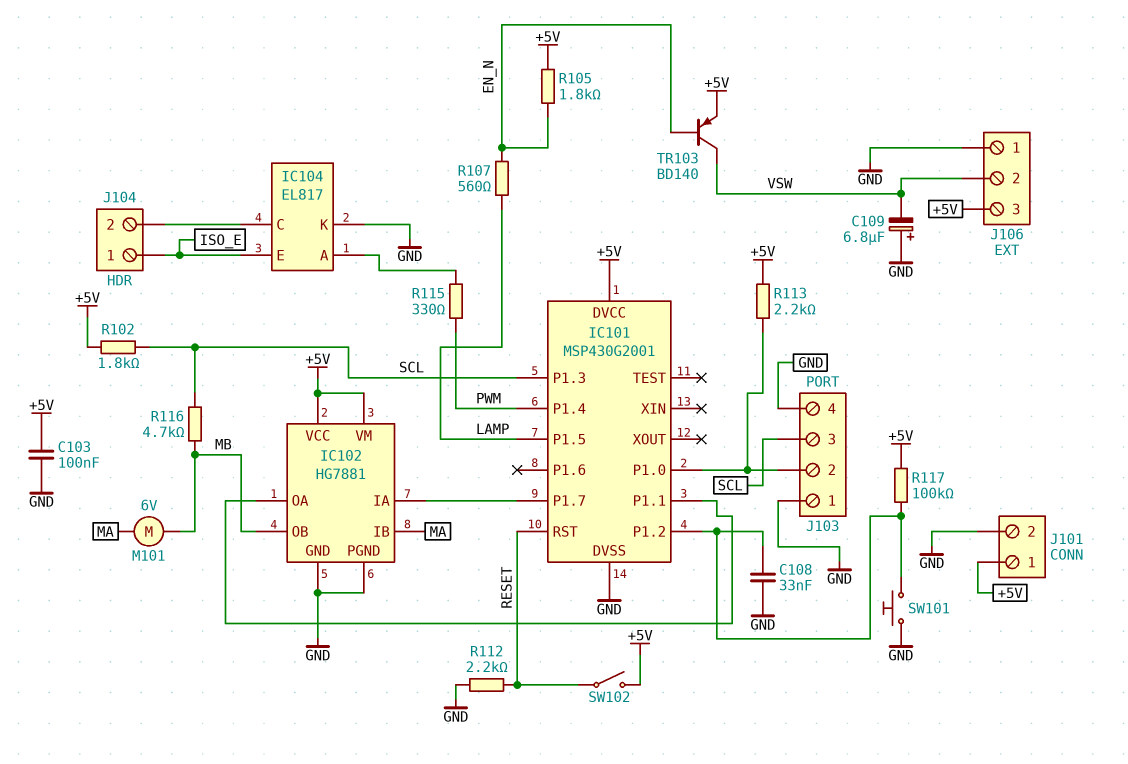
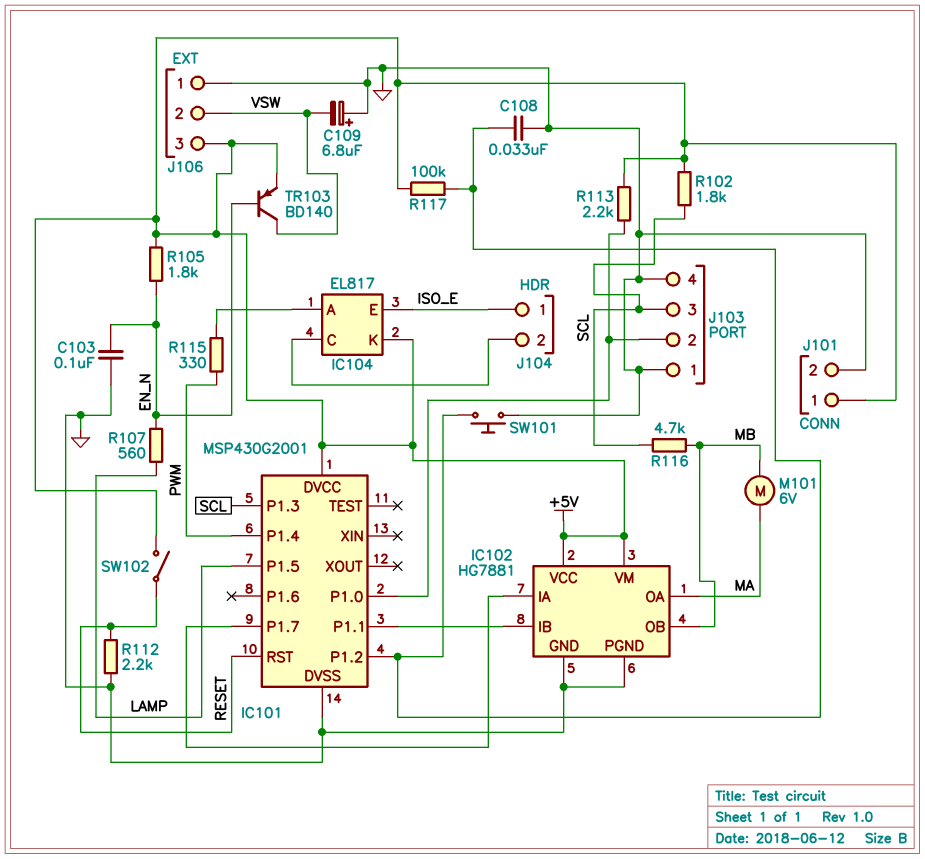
C103: 100nF (+5V, GND) -> 100nF (EN_N, GND)
IC102 pin IB: MA -> IC101/P1.1
IC102 pin OA: IC101/P1.1 -> MA
IC104 pin K: GND -> +5V

